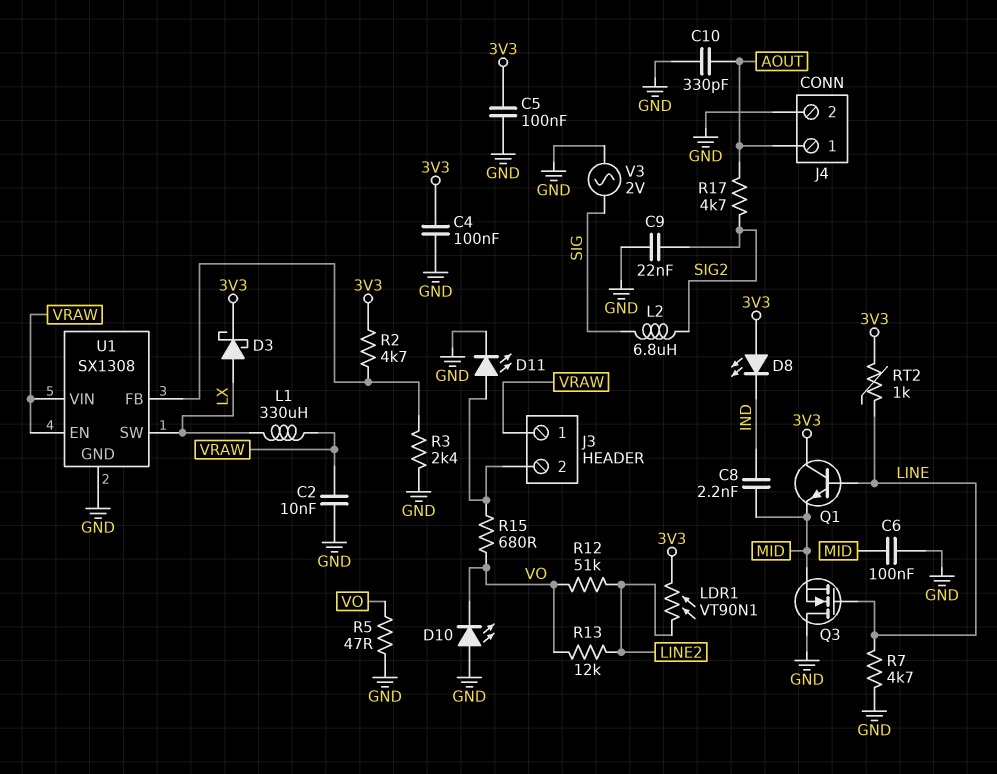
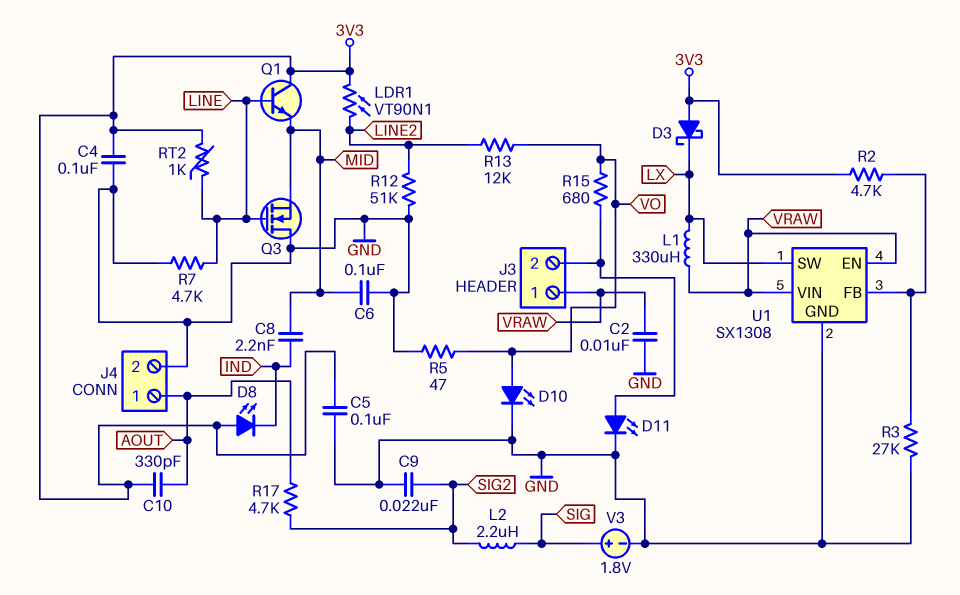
C10: 330pF (AOUT, GND) -> 330pF (3V3, AOUT)
D3: schottky (A LX, K 3V3) -> schottky (A 3V3, K LX)
D10: LED (A GND, K VO) -> LED (A VO, K GND)
L2: 6.8uH (SIG, SIG2) -> 2.2uH (SIG, SIG2)
R3: 2.4k (GND, U1/FB) -> 27k (GND, U1/FB)
R12: 51k (LINE2, VO) -> 51k (GND, LINE2)
V3: AC 2V (GND, SIG) -> 1.8V (plus SIG, minus GND)

